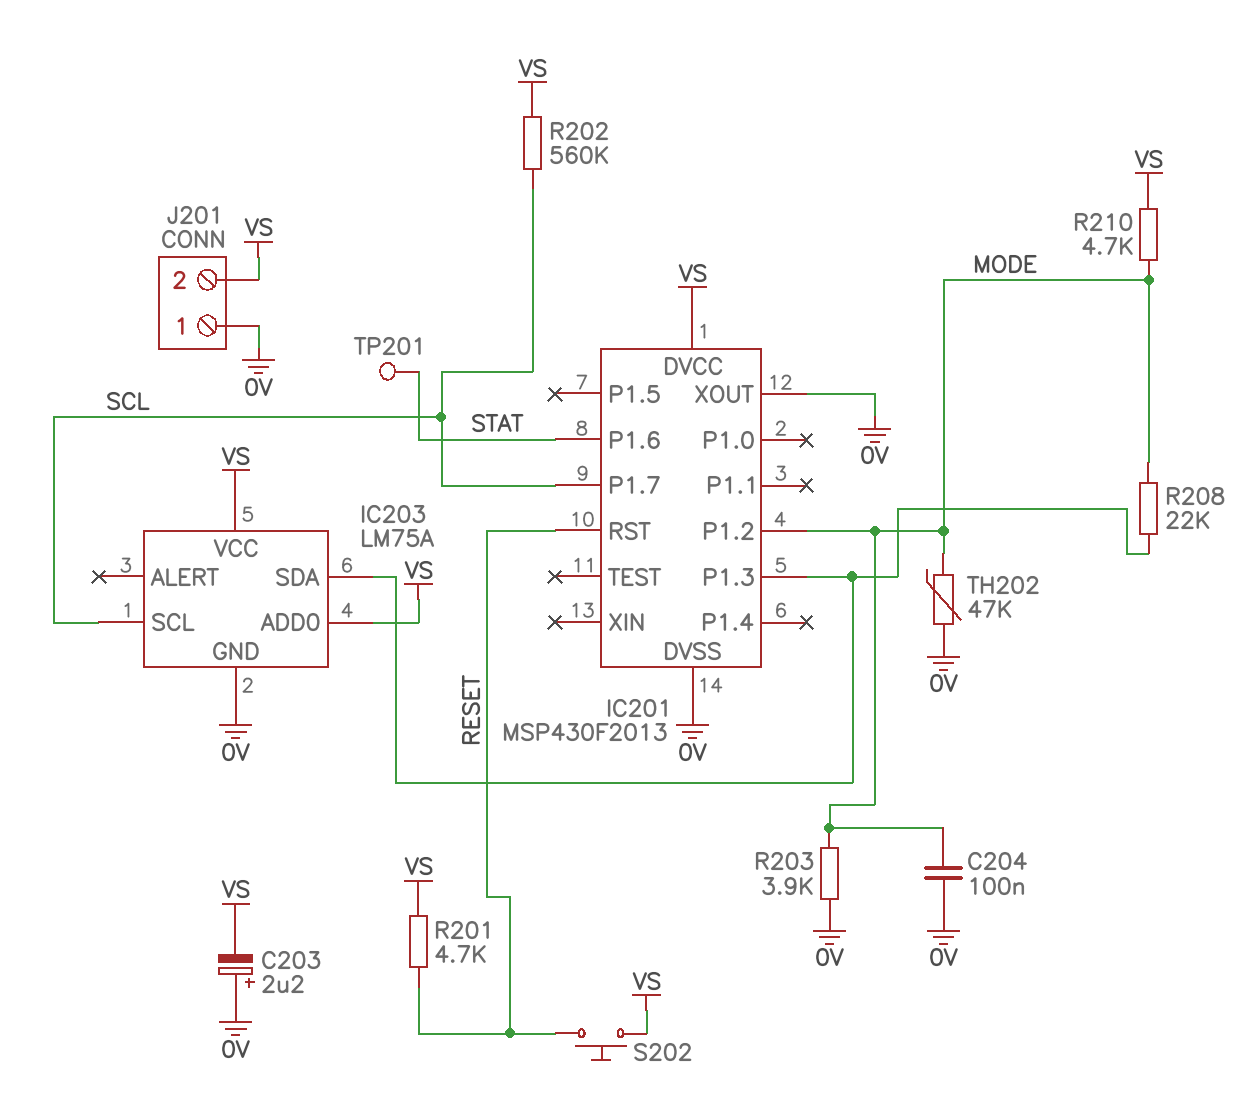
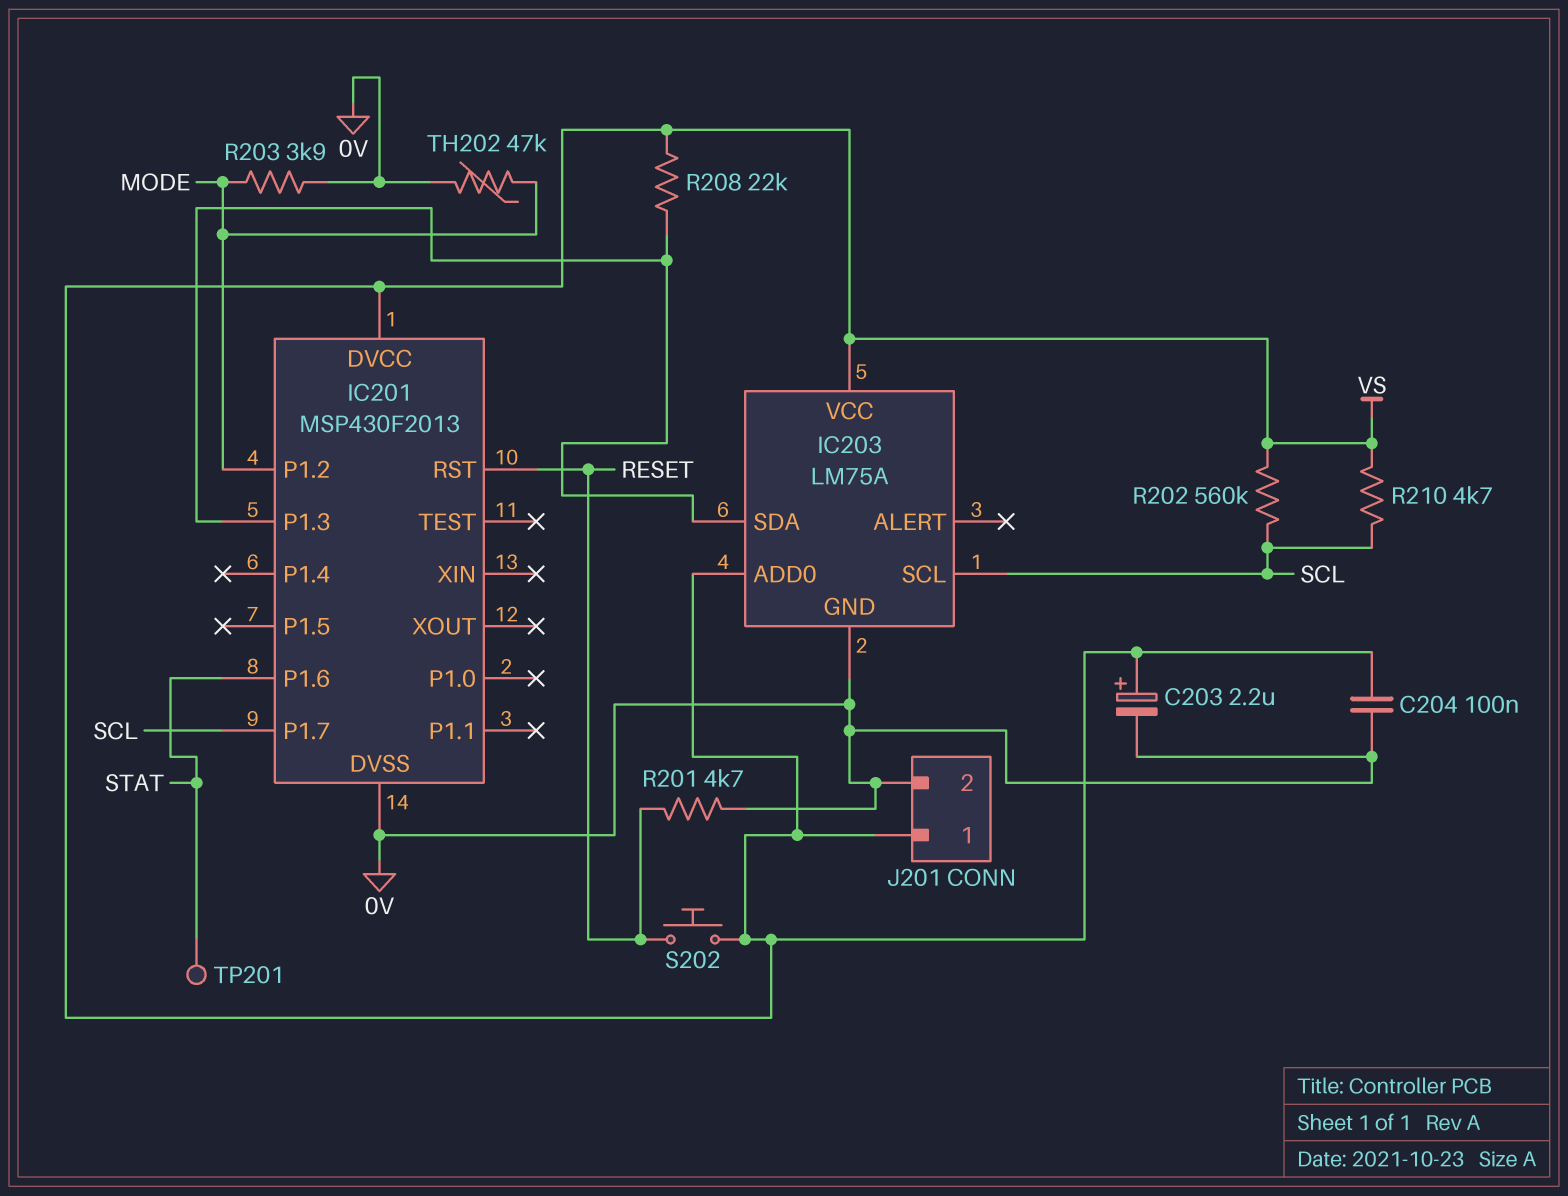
C203: 2.2uF (plus 0V, minus VS) -> 2.2uF (plus VS, minus 0V)
C204: 100nF (0V, MODE) -> 100nF (0V, VS)
IC201 pin XOUT: 0V -> none
J201 pin 1: 0V -> VS
J201 pin 2: VS -> 0V
R201: 4.7k (RESET, VS) -> 4.7k (0V, RESET)
R208: 22k (IC201/P1.3, MODE) -> 22k (IC201/P1.3, VS)
R210: 4.7k (MODE, VS) -> 4.7k (SCL, VS)

